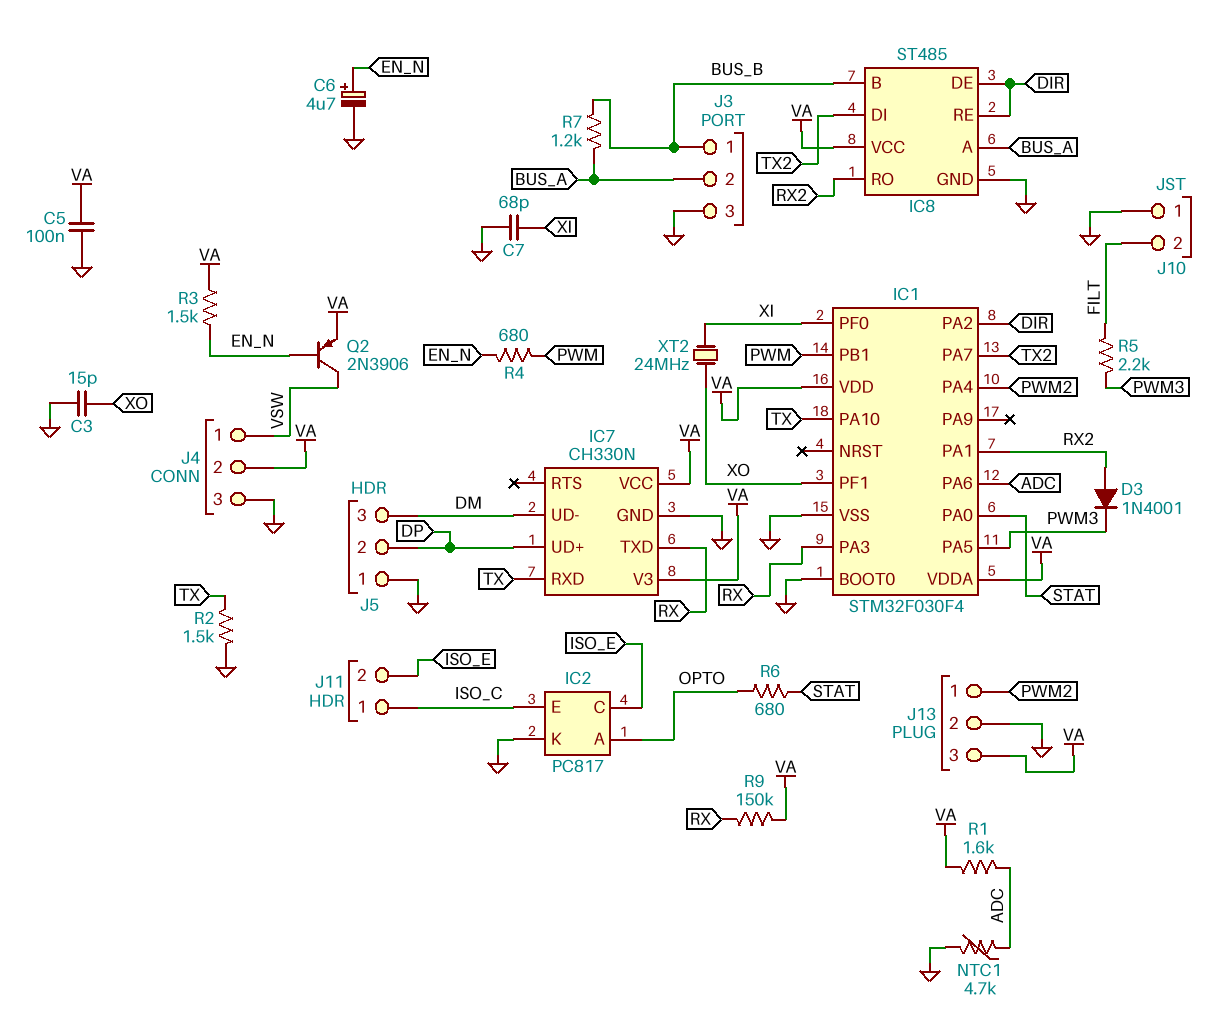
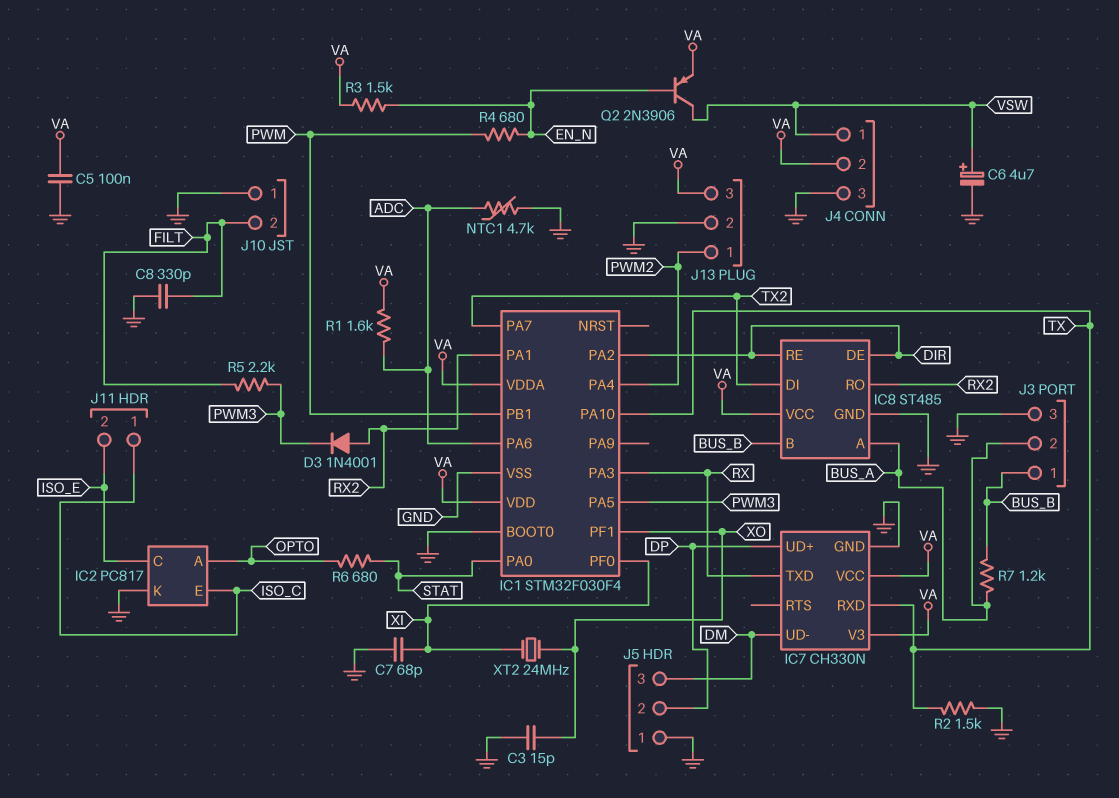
C6: 4.7uF (plus EN_N, minus GND) -> 4.7uF (plus VSW, minus GND)
C8: none -> 330pF (FILT, GND)
R9: 150k (RX, VA) -> none

